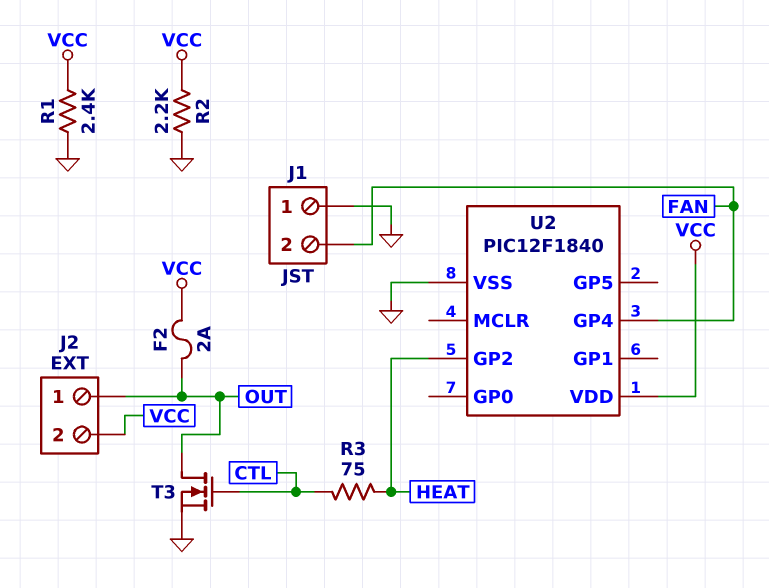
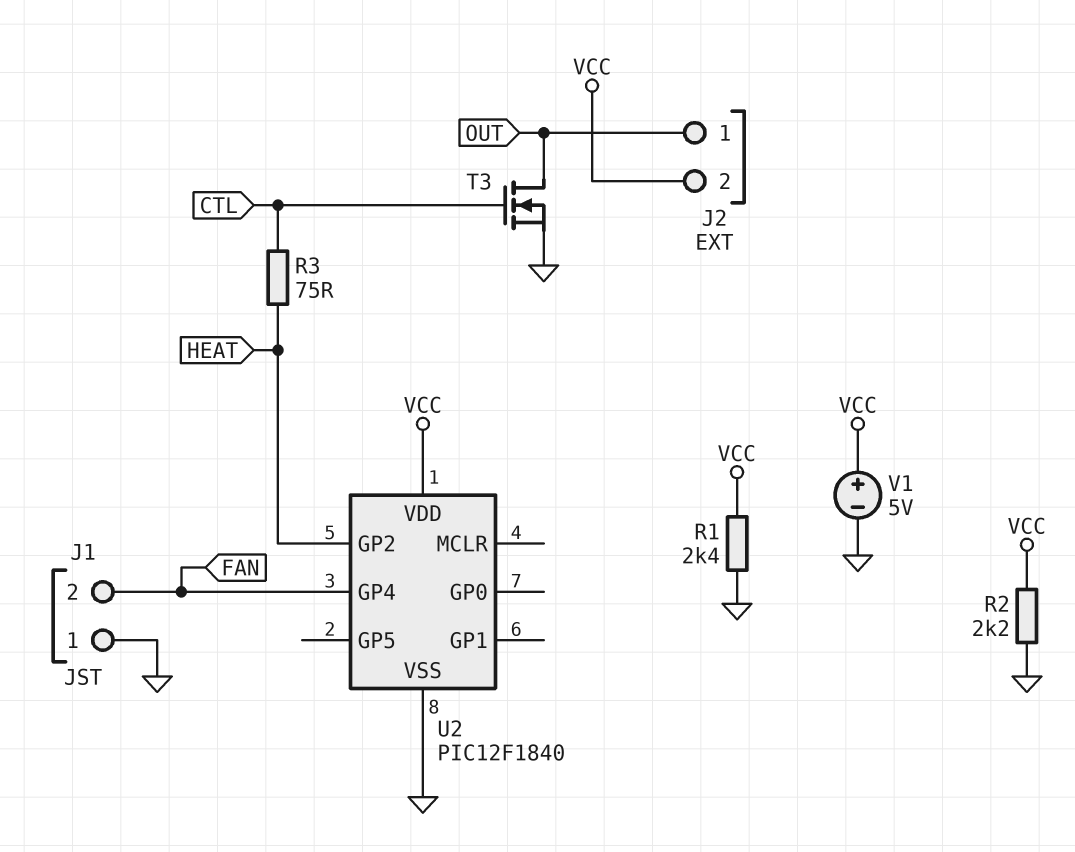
F2: 2A (OUT, VCC) -> none
V1: none -> 5V (plus VCC, minus GND)

